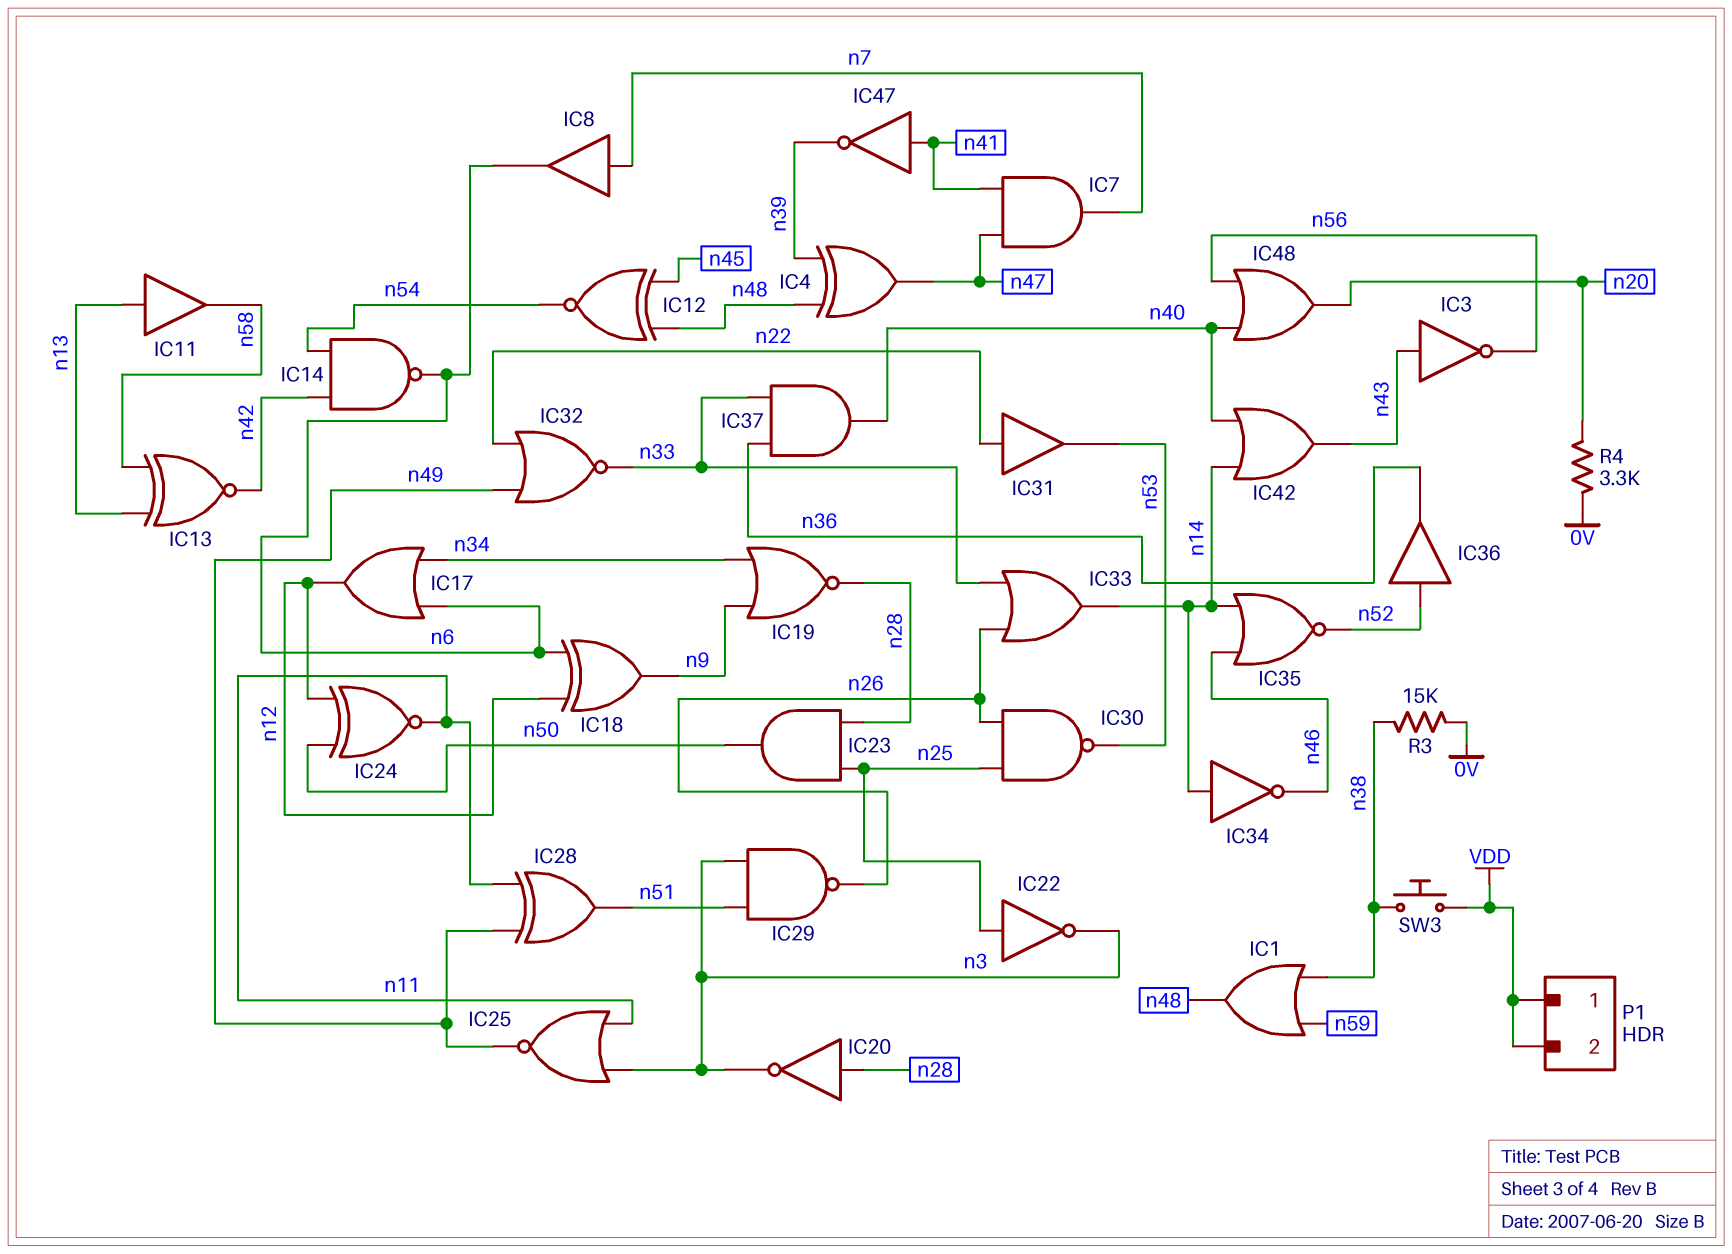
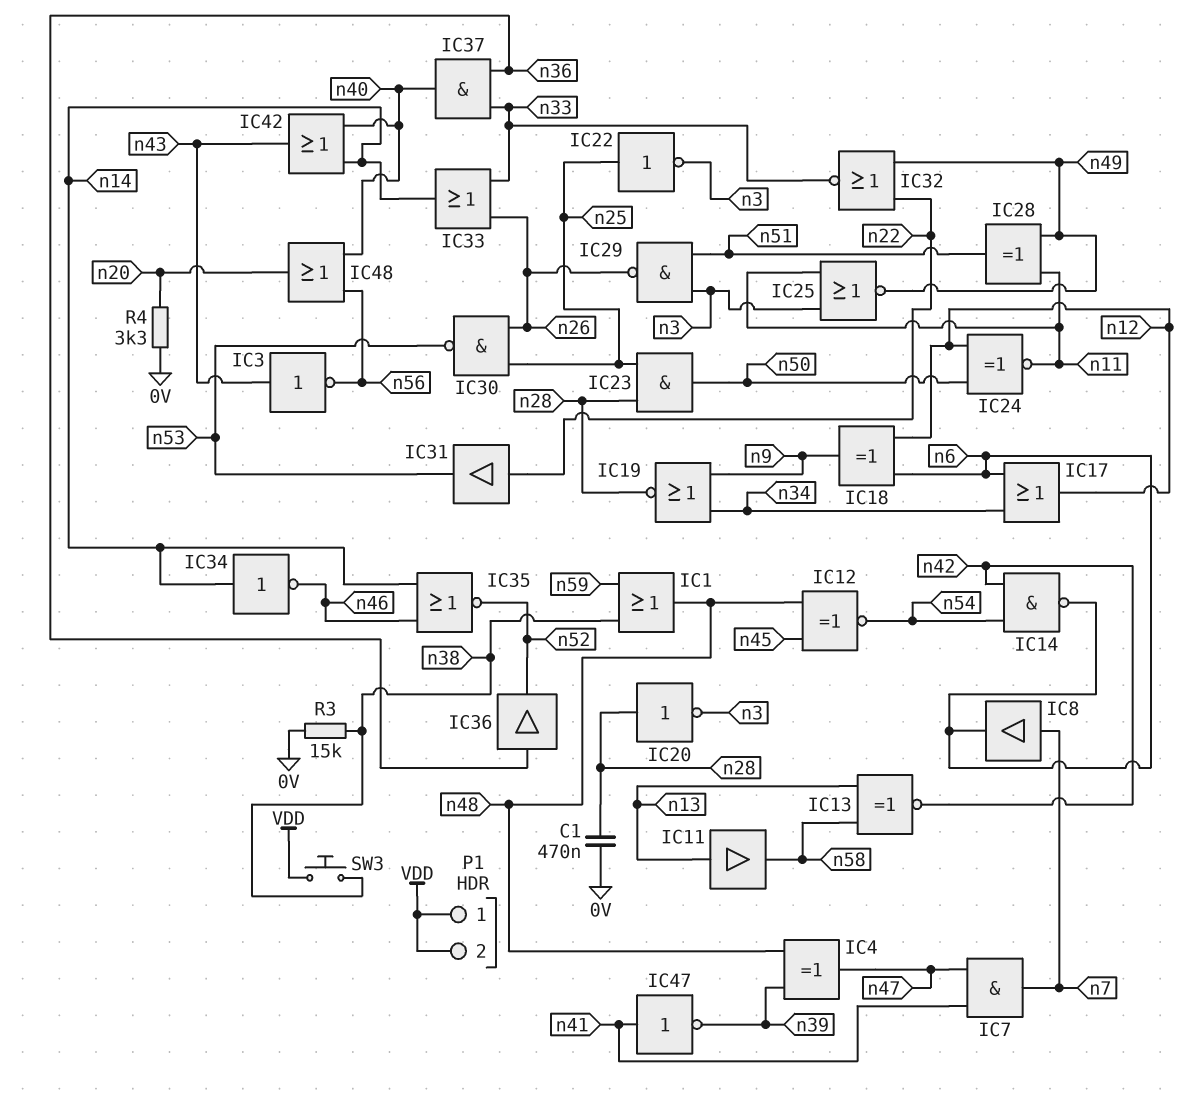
C1: none -> 470nF (0V, n28)
IC36: buffer (in n52, out n36) -> buffer (in n36, out n52)

